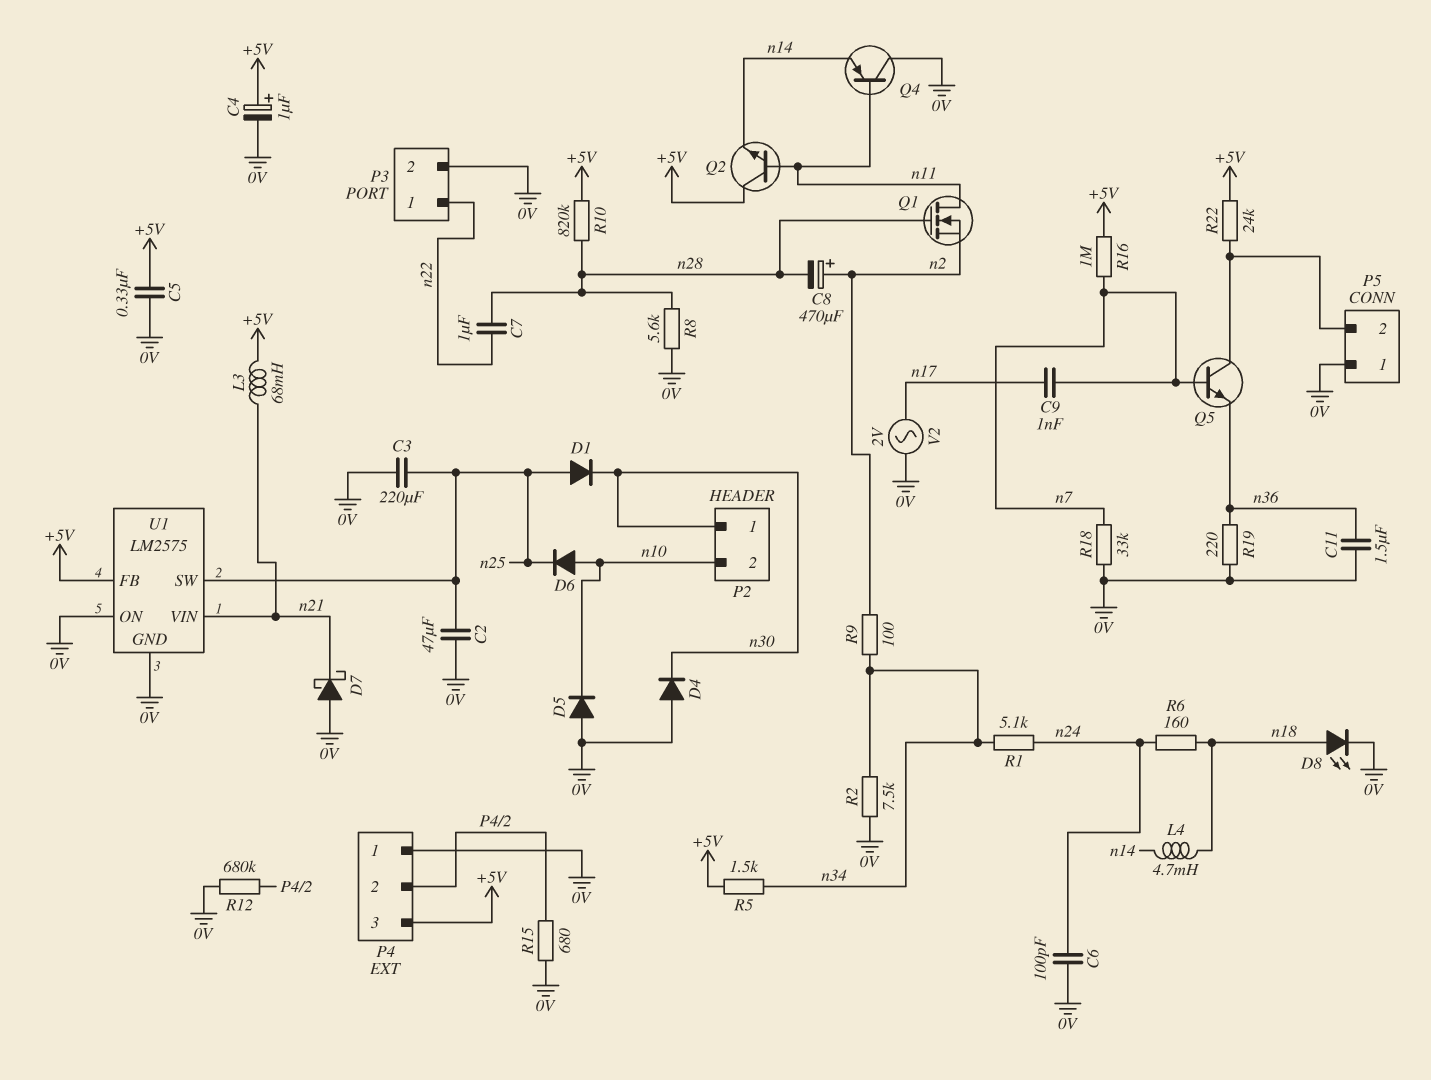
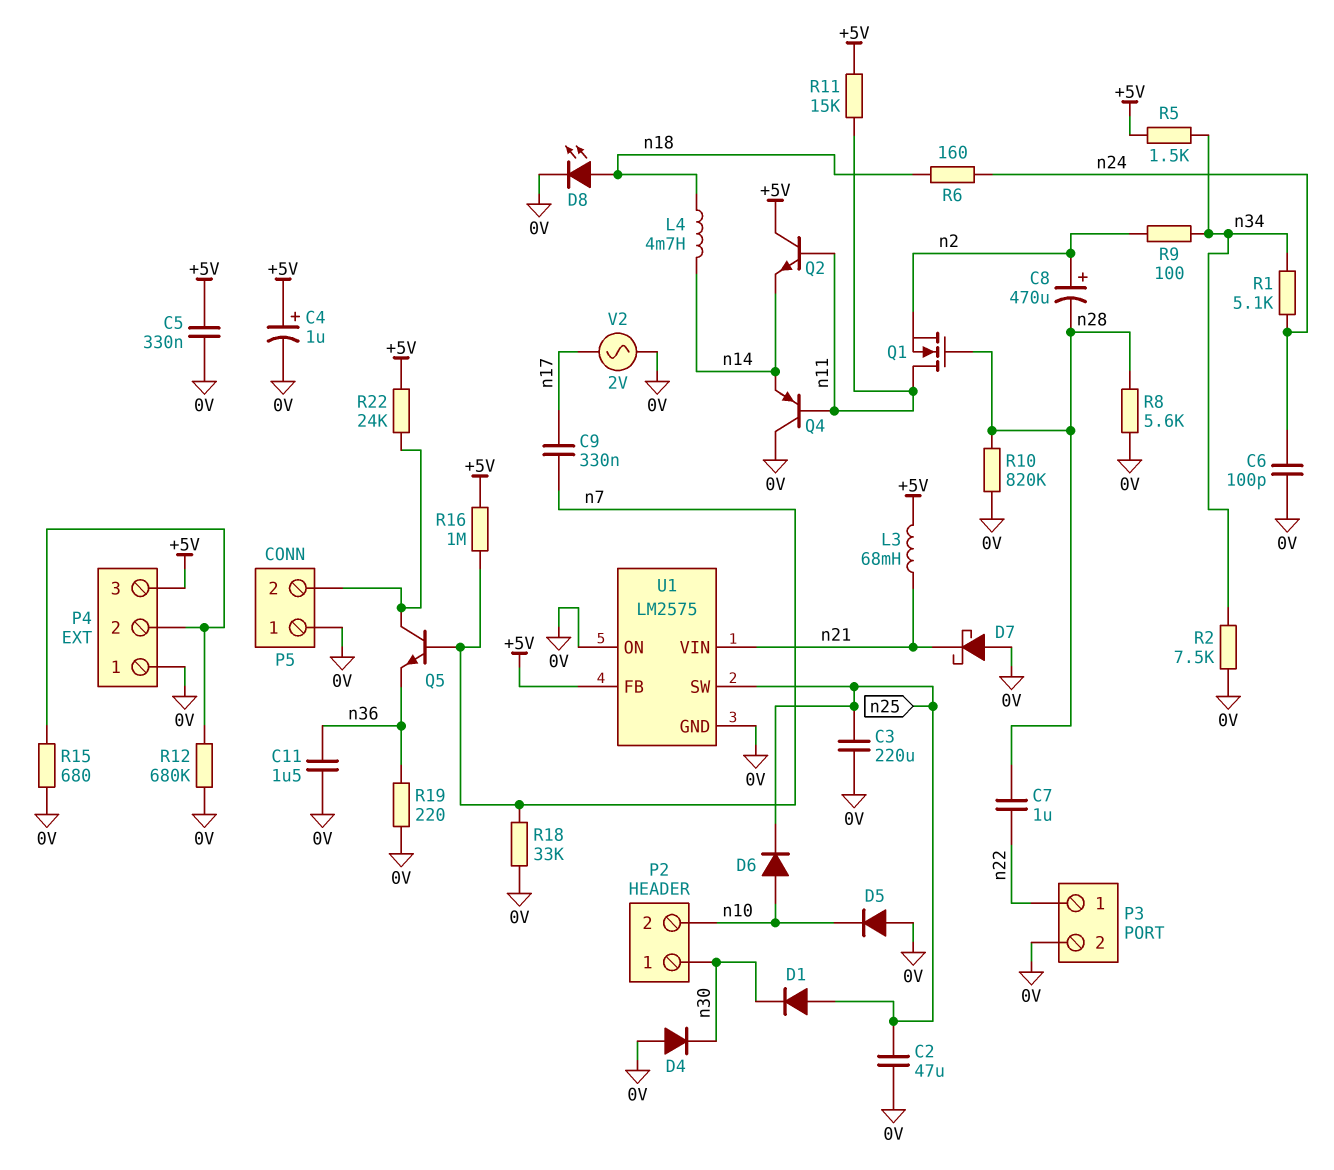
C9: 1nF (n7, n17) -> 330nF (n7, n17)
R10: 820k (+5V, n28) -> 820k (0V, n28)
R11: none -> 15k (+5V, n11)

